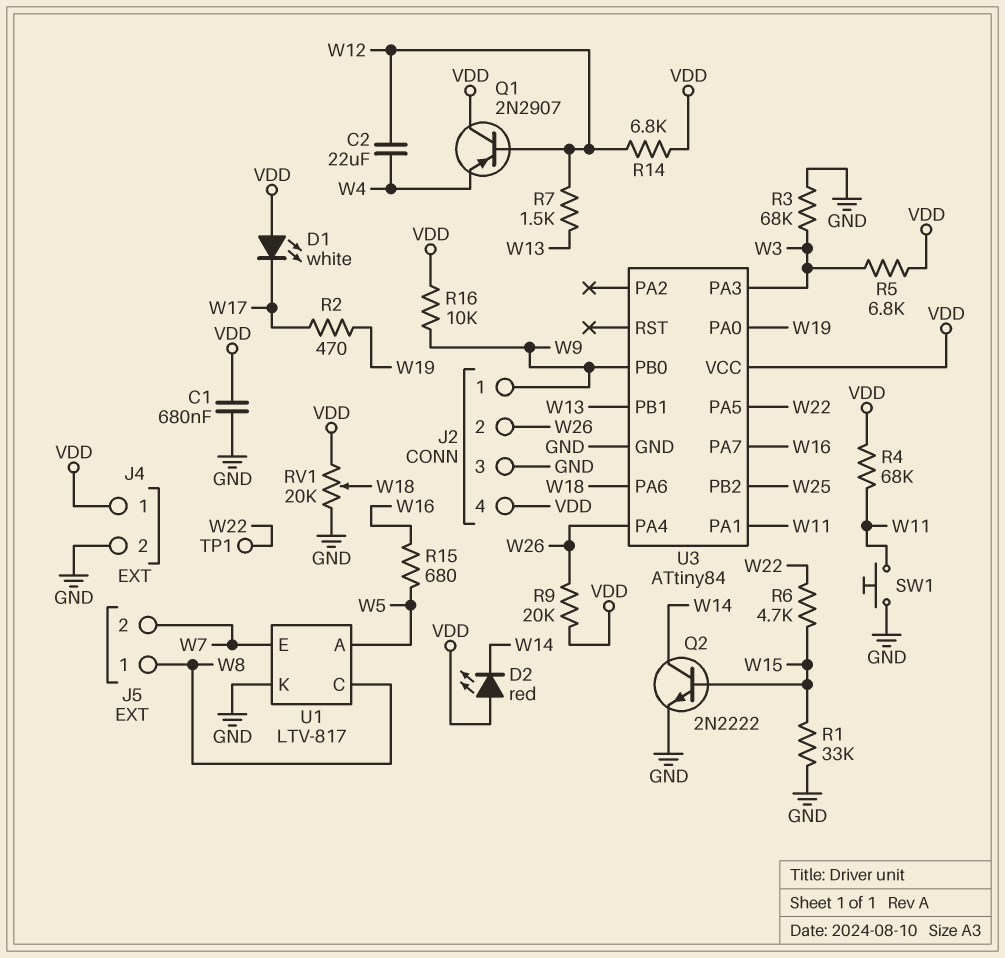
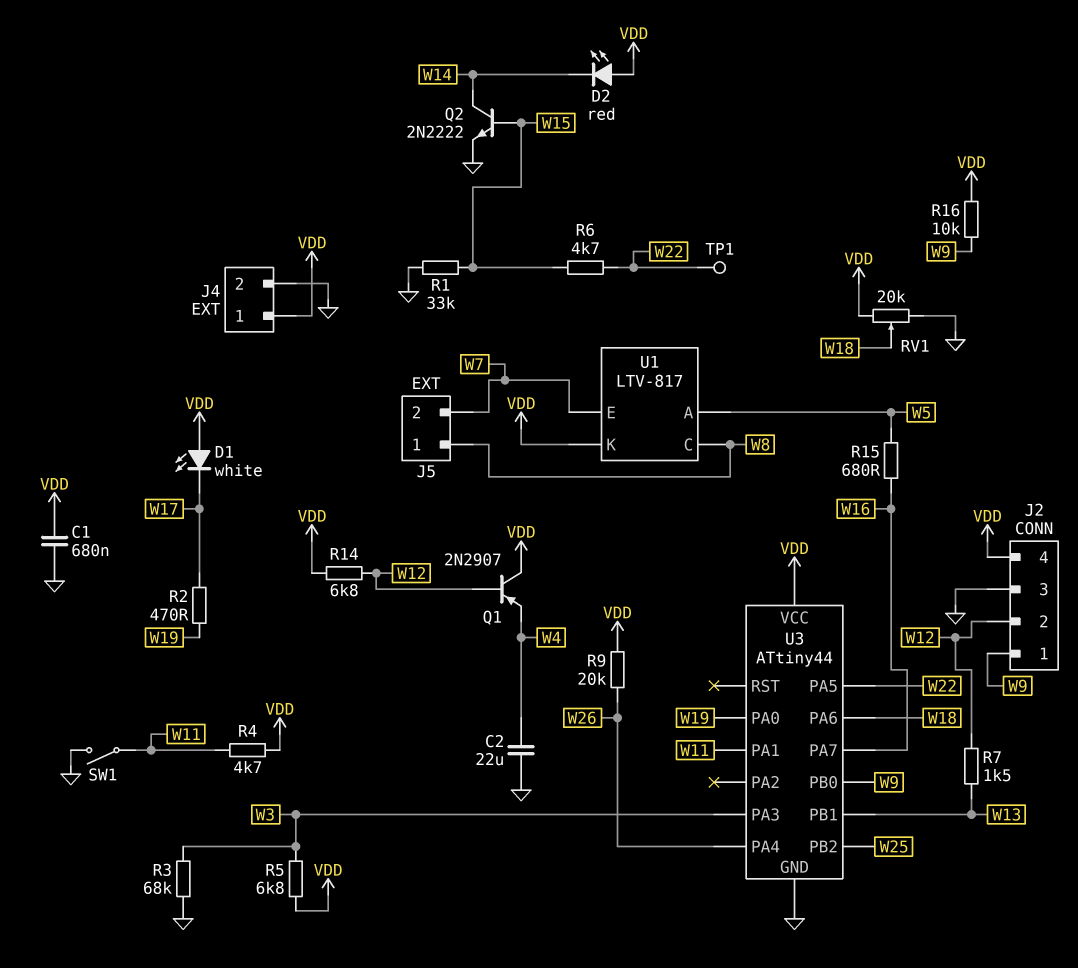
C2: 22uF (W4, W12) -> 22uF (GND, W4)
J2 pin 2: W26 -> W12
R4: 68k (VDD, W11) -> 4.7k (VDD, W11)
SW1: button (GND, W11) -> switch (GND, W11)
U1 pin K: GND -> VDD
U3: ATtiny84 -> ATtiny44

